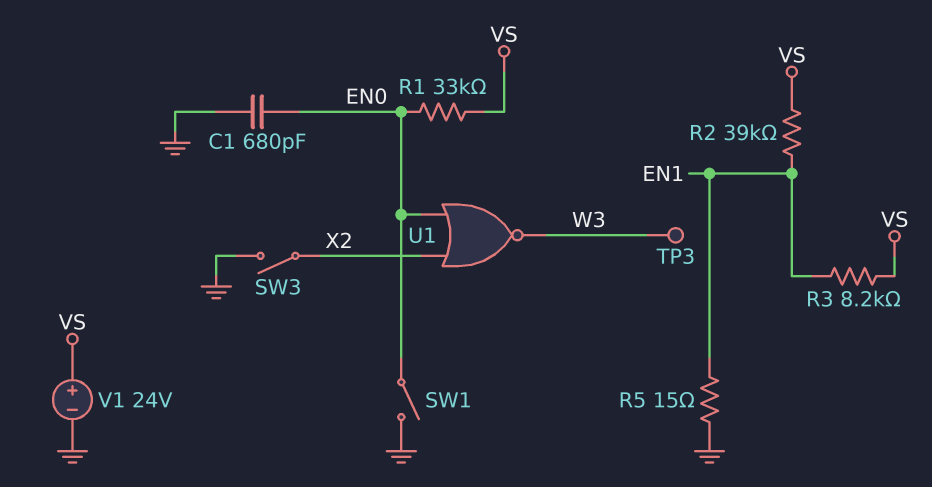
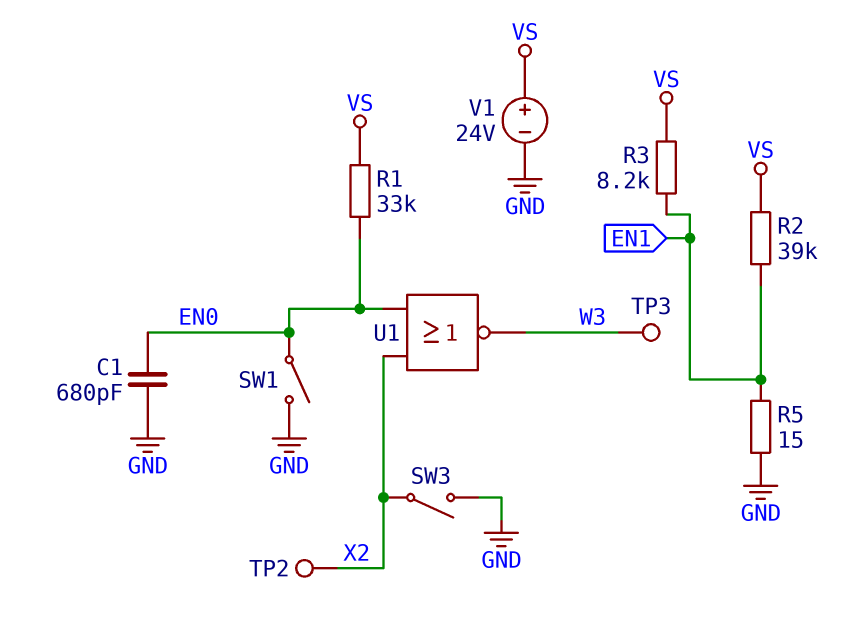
TP2: none -> test point (X2)

